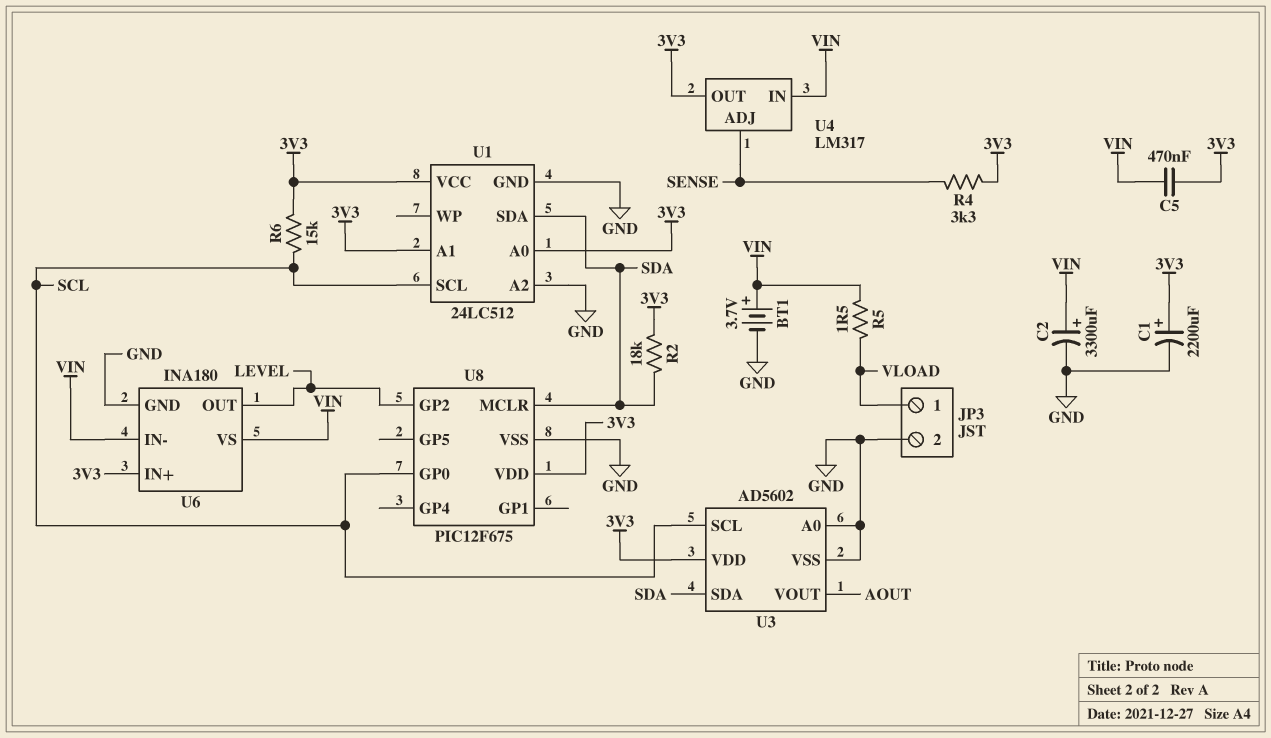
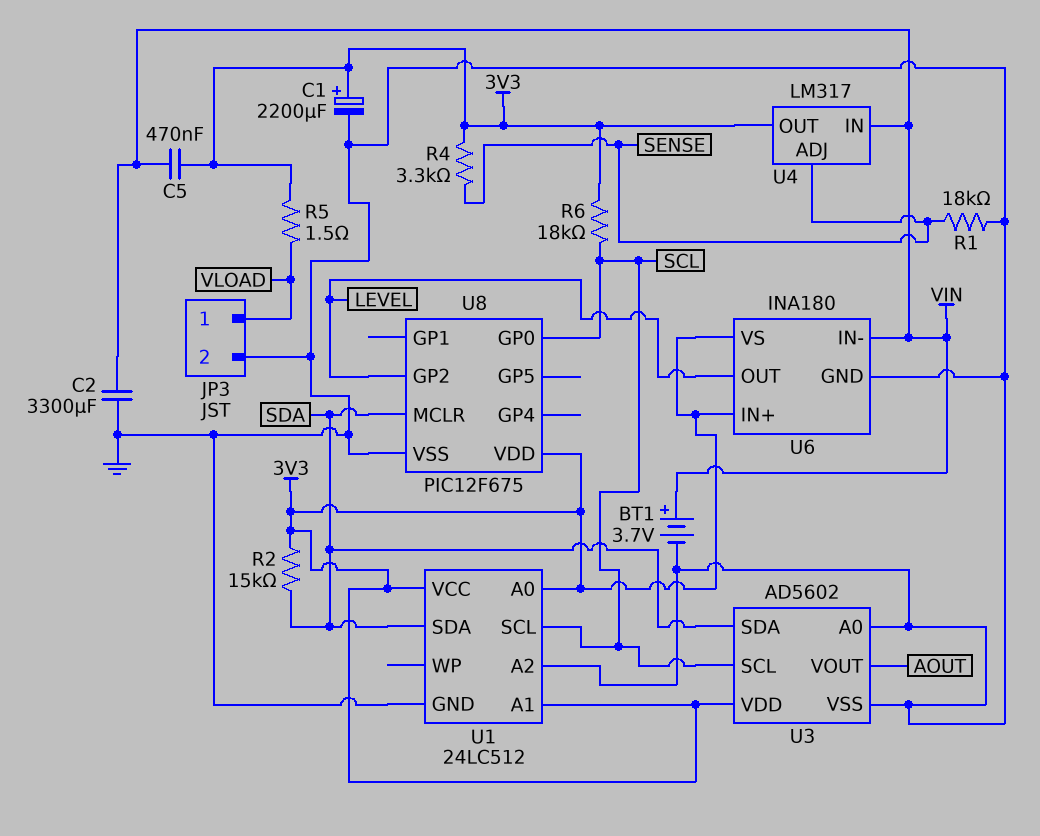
C2: 3300uF (plus VIN, minus GND) -> 3300uF (GND, VIN)
R1: none -> 18k (GND, SENSE)
R2: 18k (3V3, SDA) -> 15k (3V3, SDA)
R5: 1.5 (VIN, VLOAD) -> 1.5 (3V3, VLOAD)
R6: 15k (3V3, SCL) -> 18k (3V3, SCL)
U6 pin VS: VIN -> 3V3

